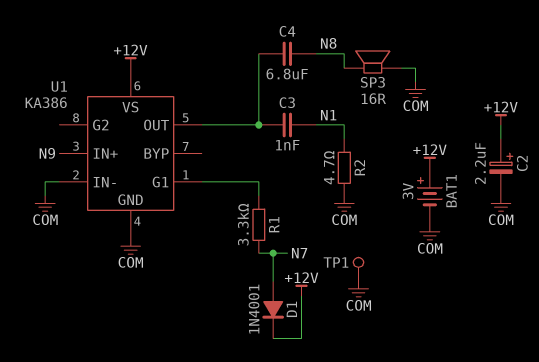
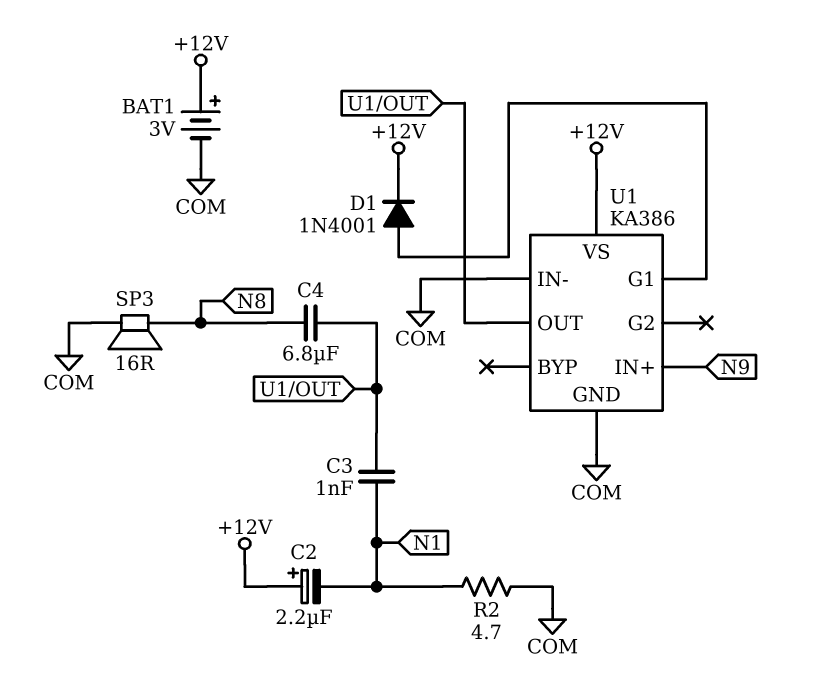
C2: 2.2uF (plus +12V, minus COM) -> 2.2uF (plus +12V, minus N1)
D1: diode 1N4001 (A N7, K +12V) -> diode 1N4001 (A U1/G1, K +12V)
R1: 3.3k (N7, U1/G1) -> none
TP1: test point (COM) -> none

